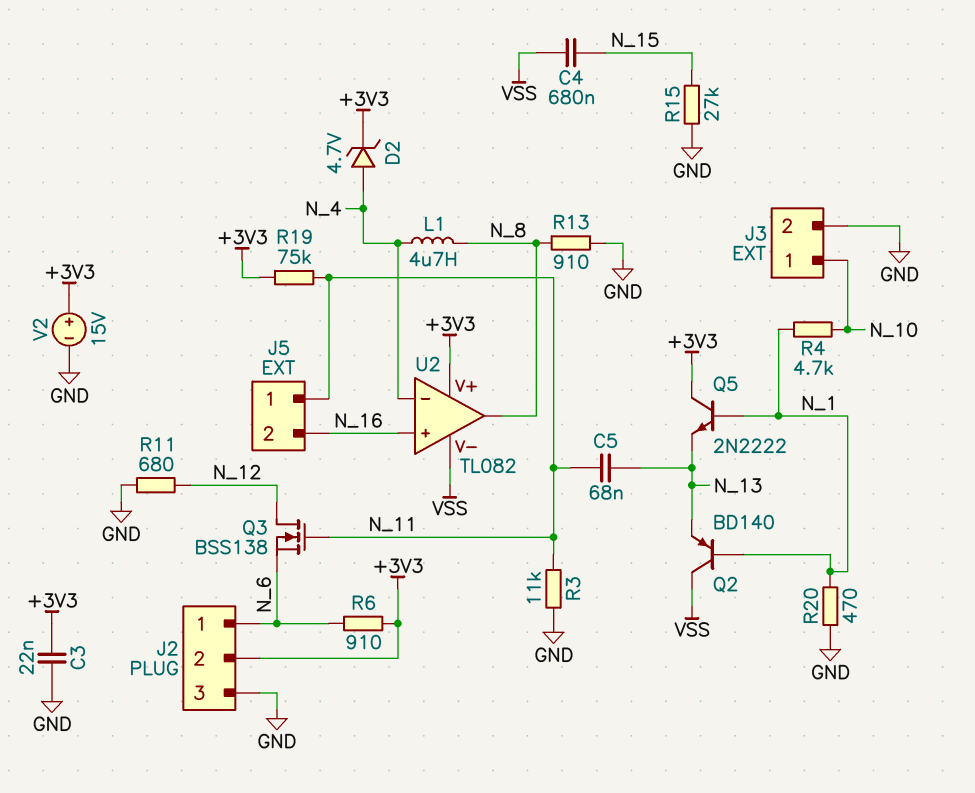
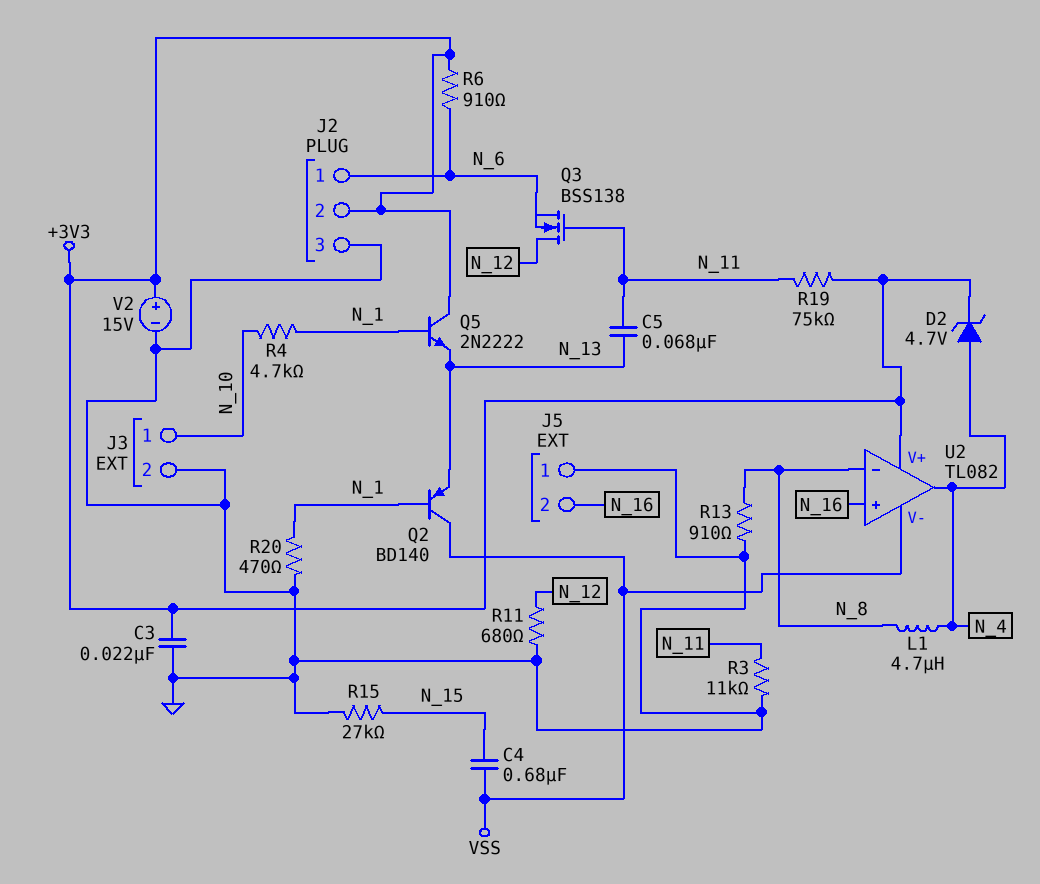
J5 pin 1: N_11 -> GND
U2 pin in-: N_4 -> N_8
U2 pin out: N_8 -> N_4

